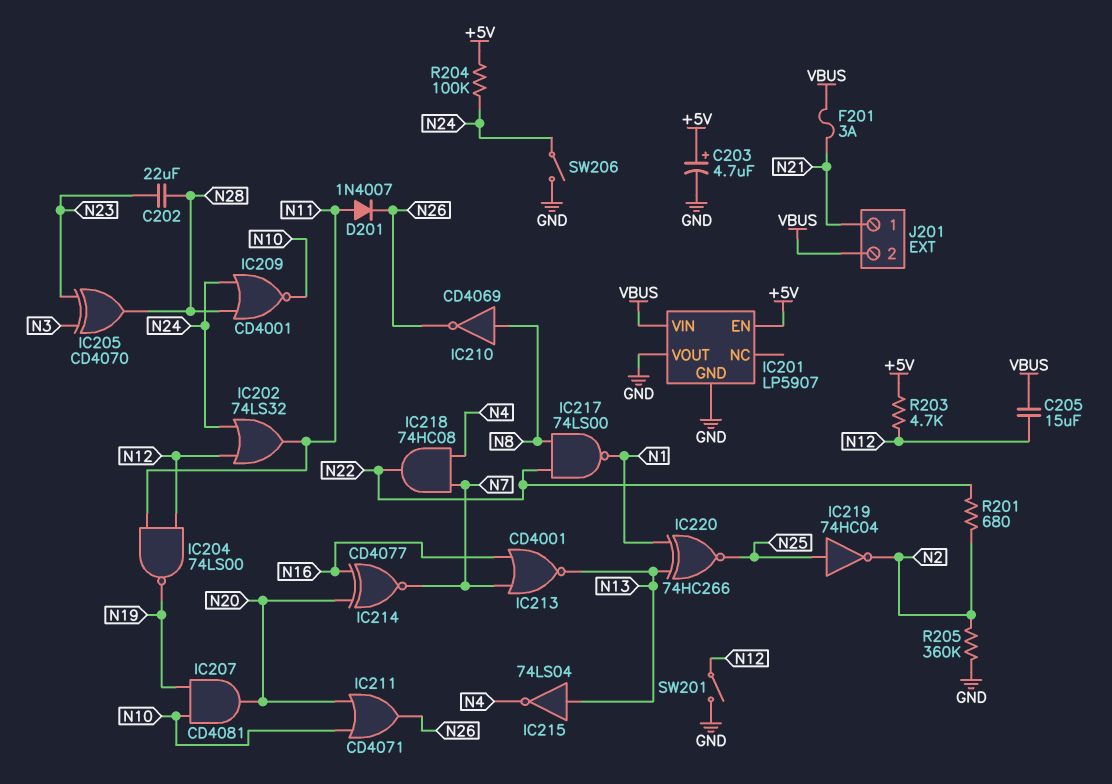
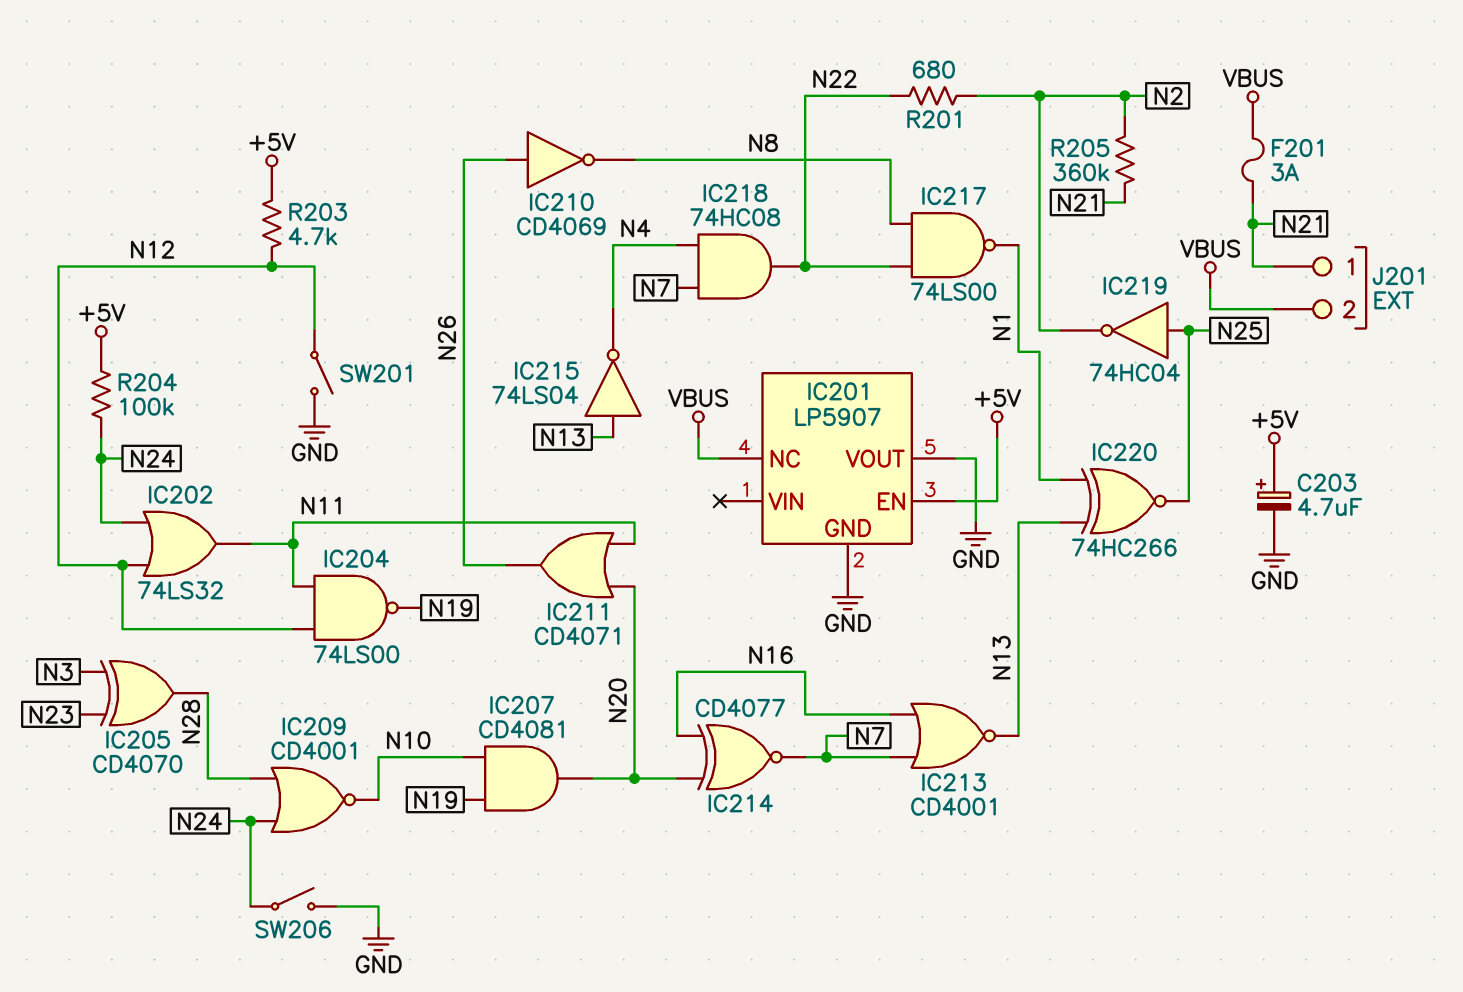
C202: 22uF (N23, N28) -> none
C205: 15uF (N12, VBUS) -> none
D201: diode 1N4007 (A N11, K N26) -> none
IC201 pin NC: none -> VBUS
IC201 pin VIN: VBUS -> none
IC210: NOT CD4069 (in N8, out N26) -> NOT CD4069 (in N26, out N8)
IC211: OR CD4071 (in N10, in N20, out N26) -> OR CD4071 (in N11, in N20, out N26)
R205: 360k (GND, N2) -> 360k (N2, N21)

